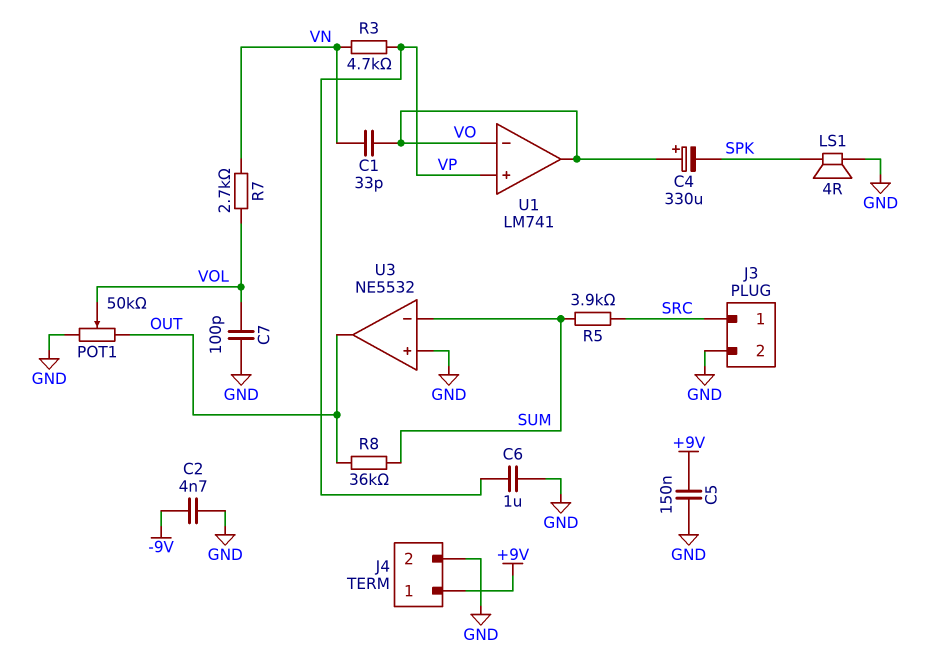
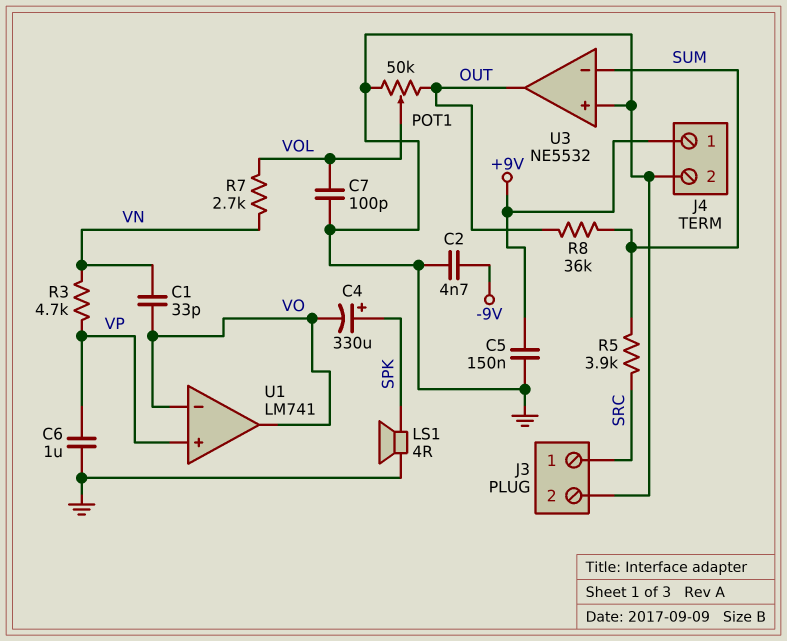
C4: 330uF (plus VO, minus SPK) -> 330uF (plus SPK, minus VO)

